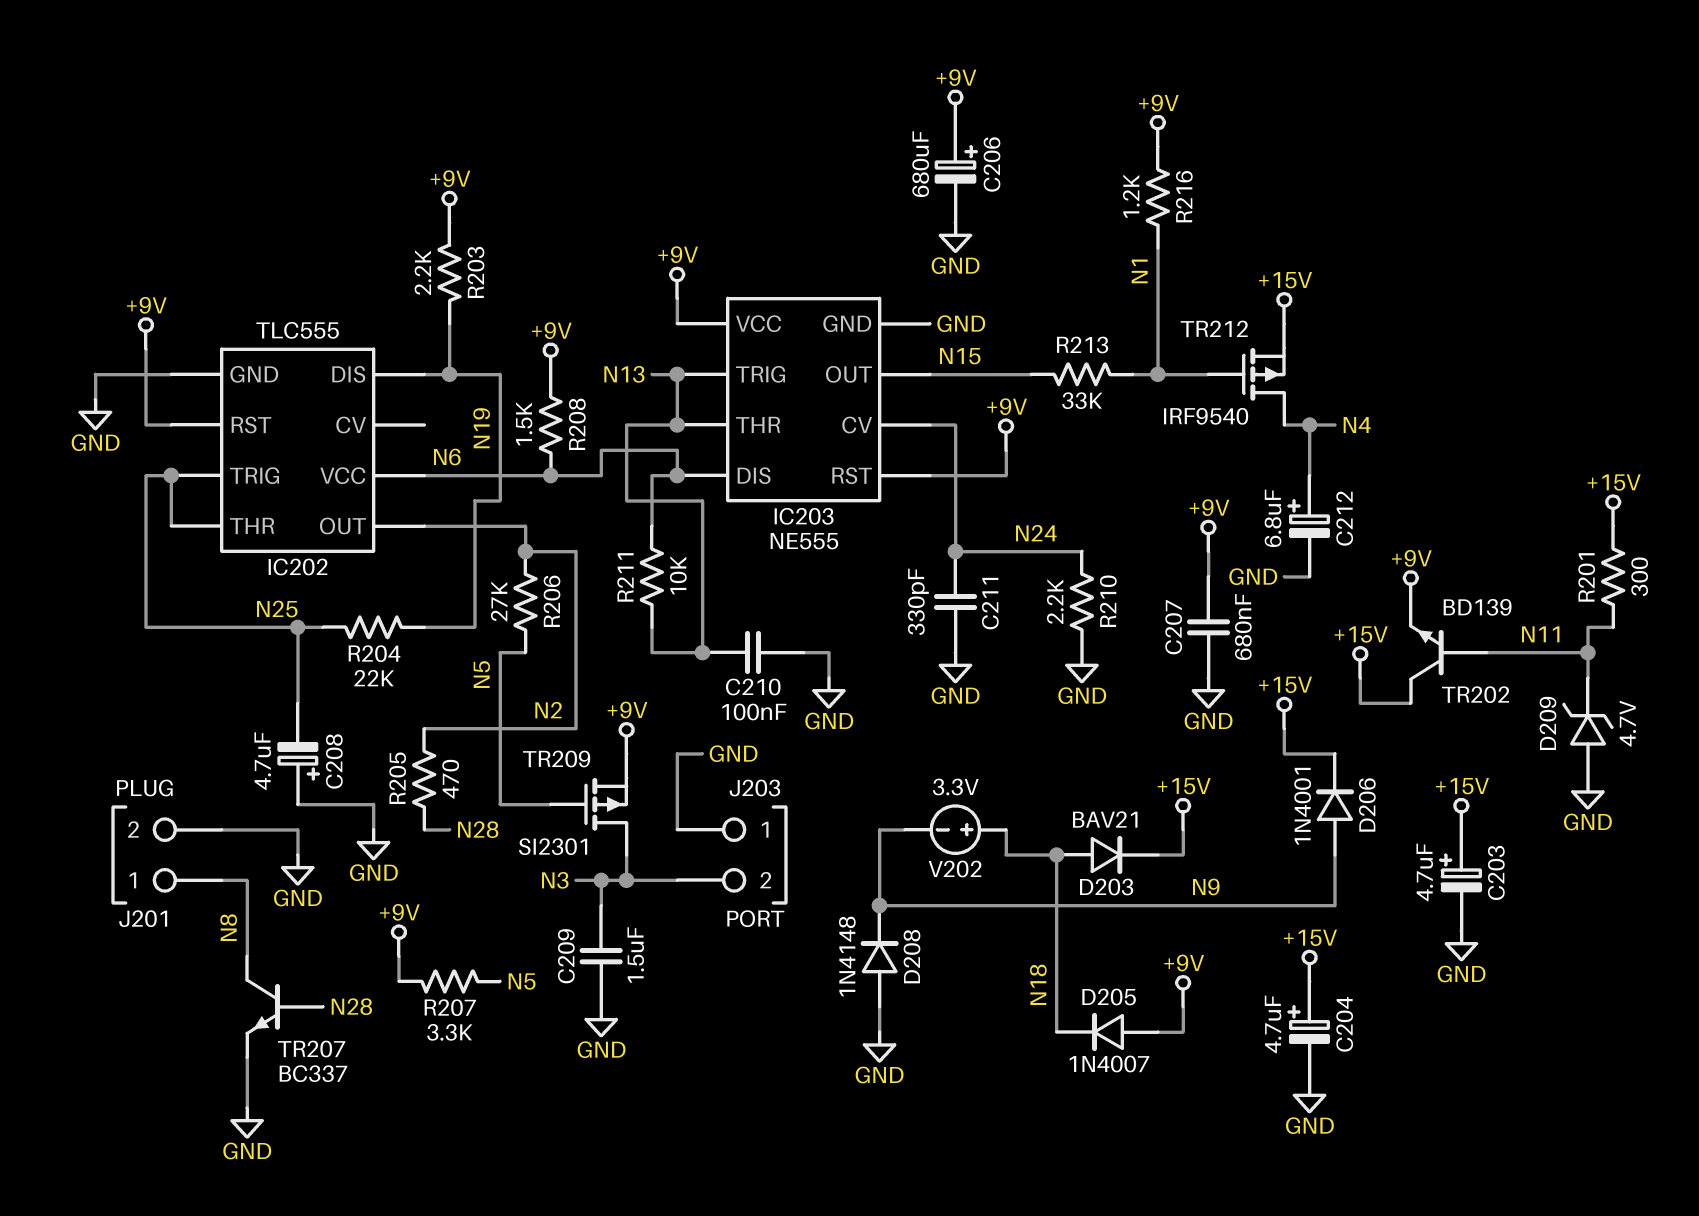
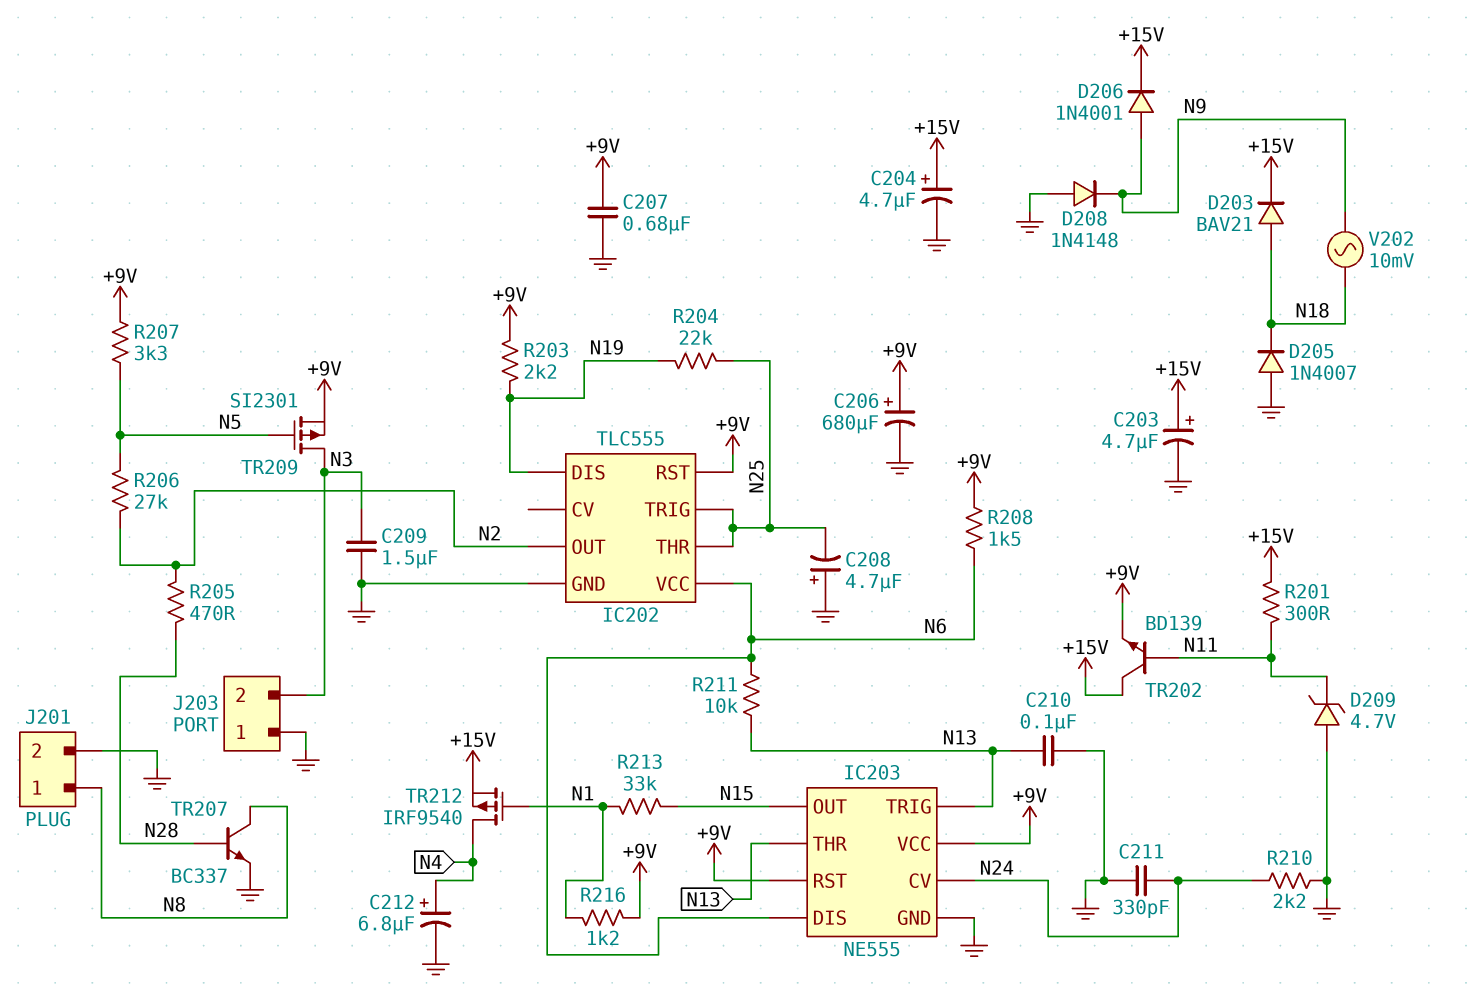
D205: diode 1N4007 (A +9V, K N18) -> diode 1N4007 (A GND, K N18)
V202: 3.3V (plus N18, minus N9) -> AC 10mV (N9, N18)

